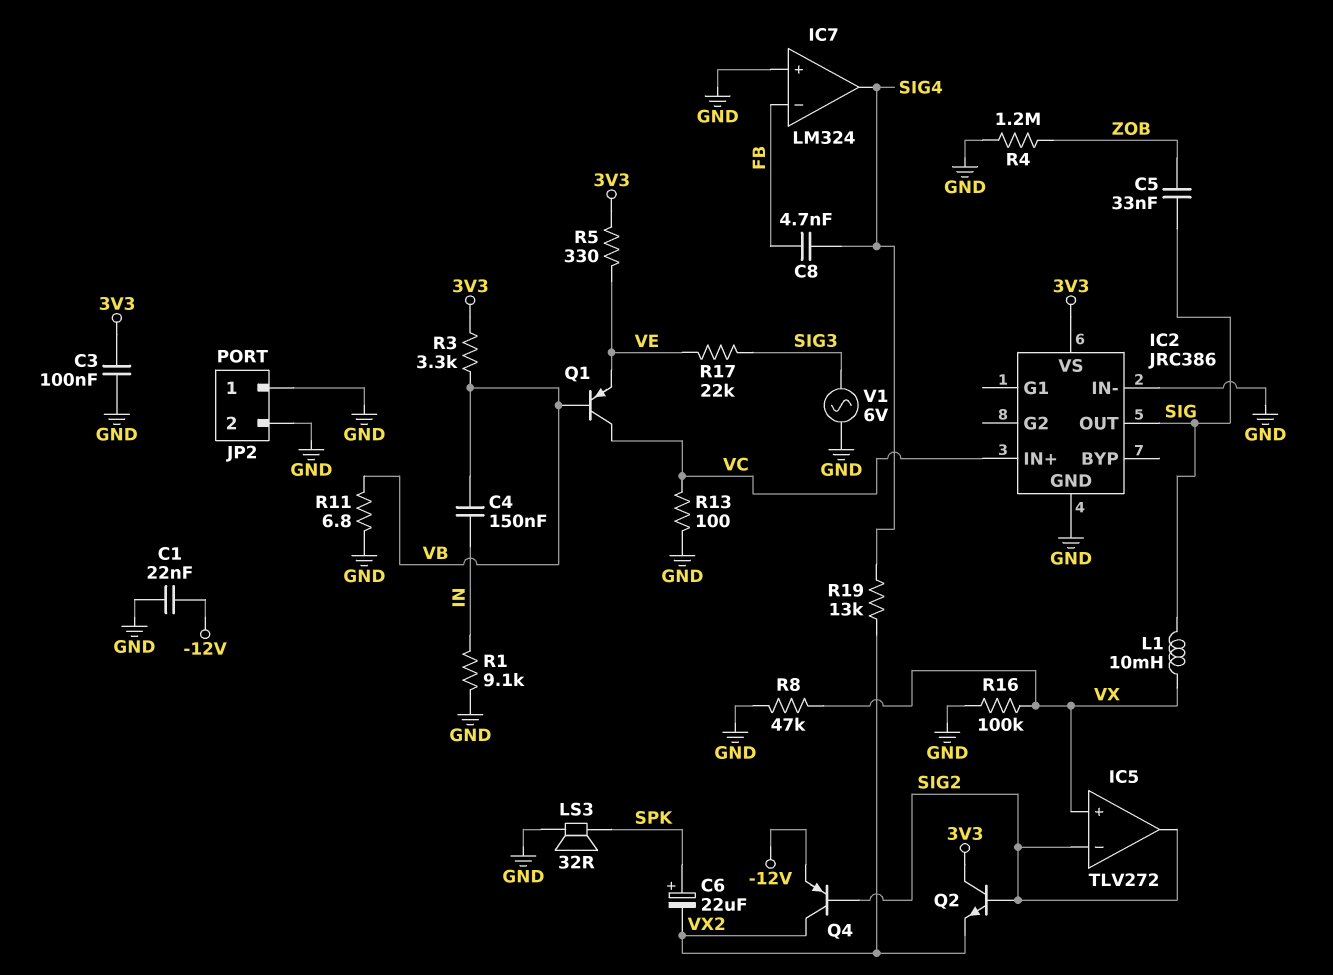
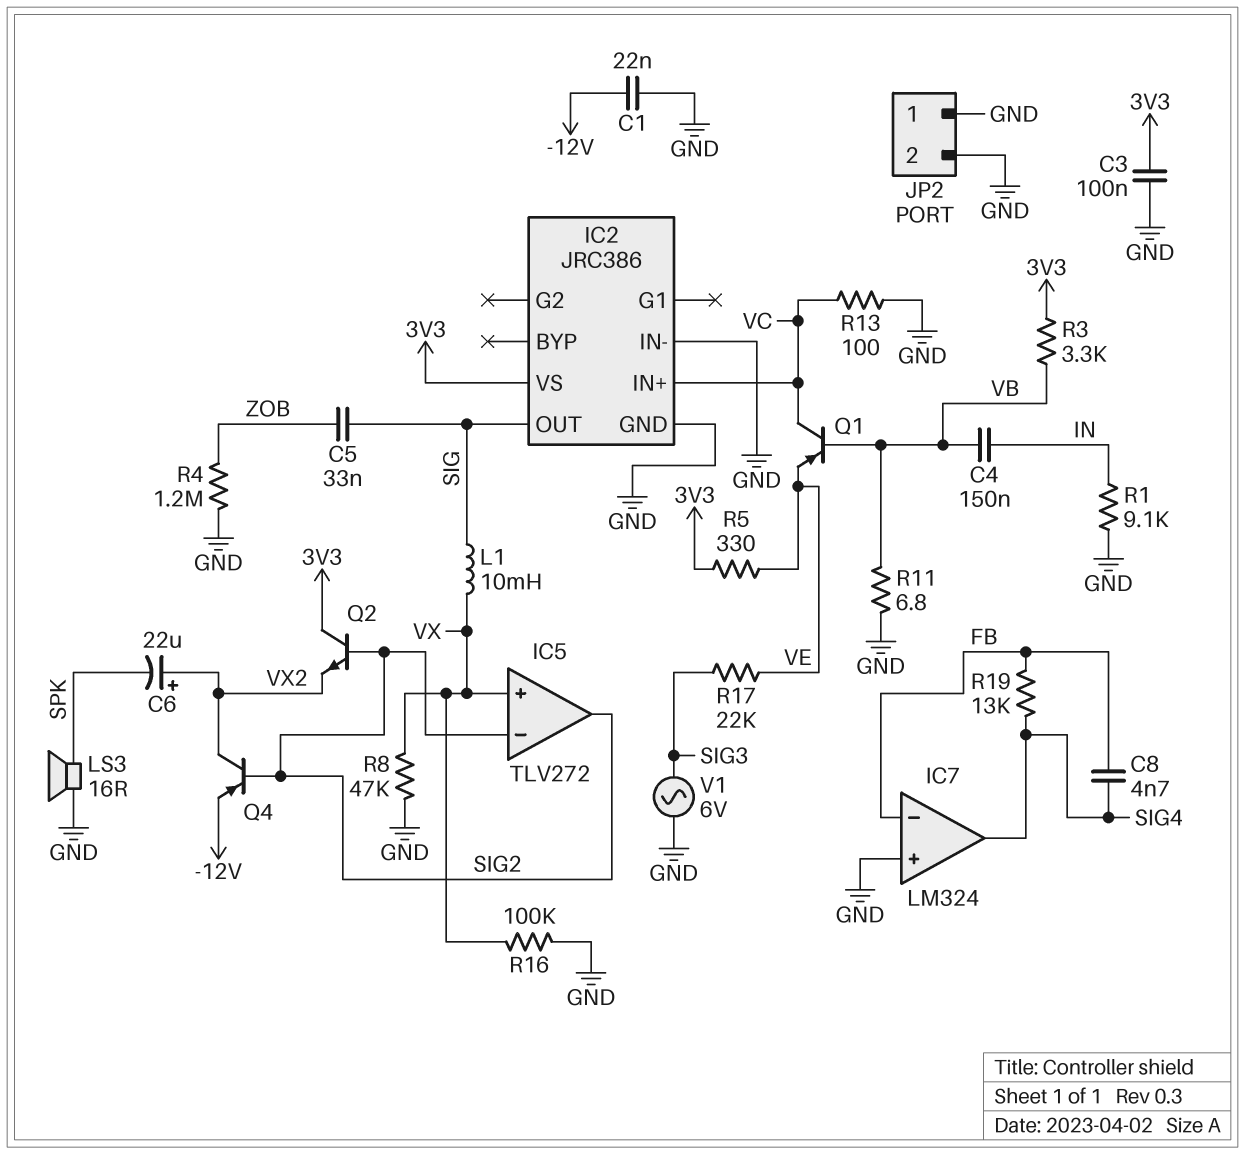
C6: 22uF (plus SPK, minus VX2) -> 22uF (plus VX2, minus SPK)
LS3: speaker 32R (GND, SPK) -> speaker 16R (GND, SPK)
R19: 13k (SIG4, VX2) -> 13k (FB, SIG4)

